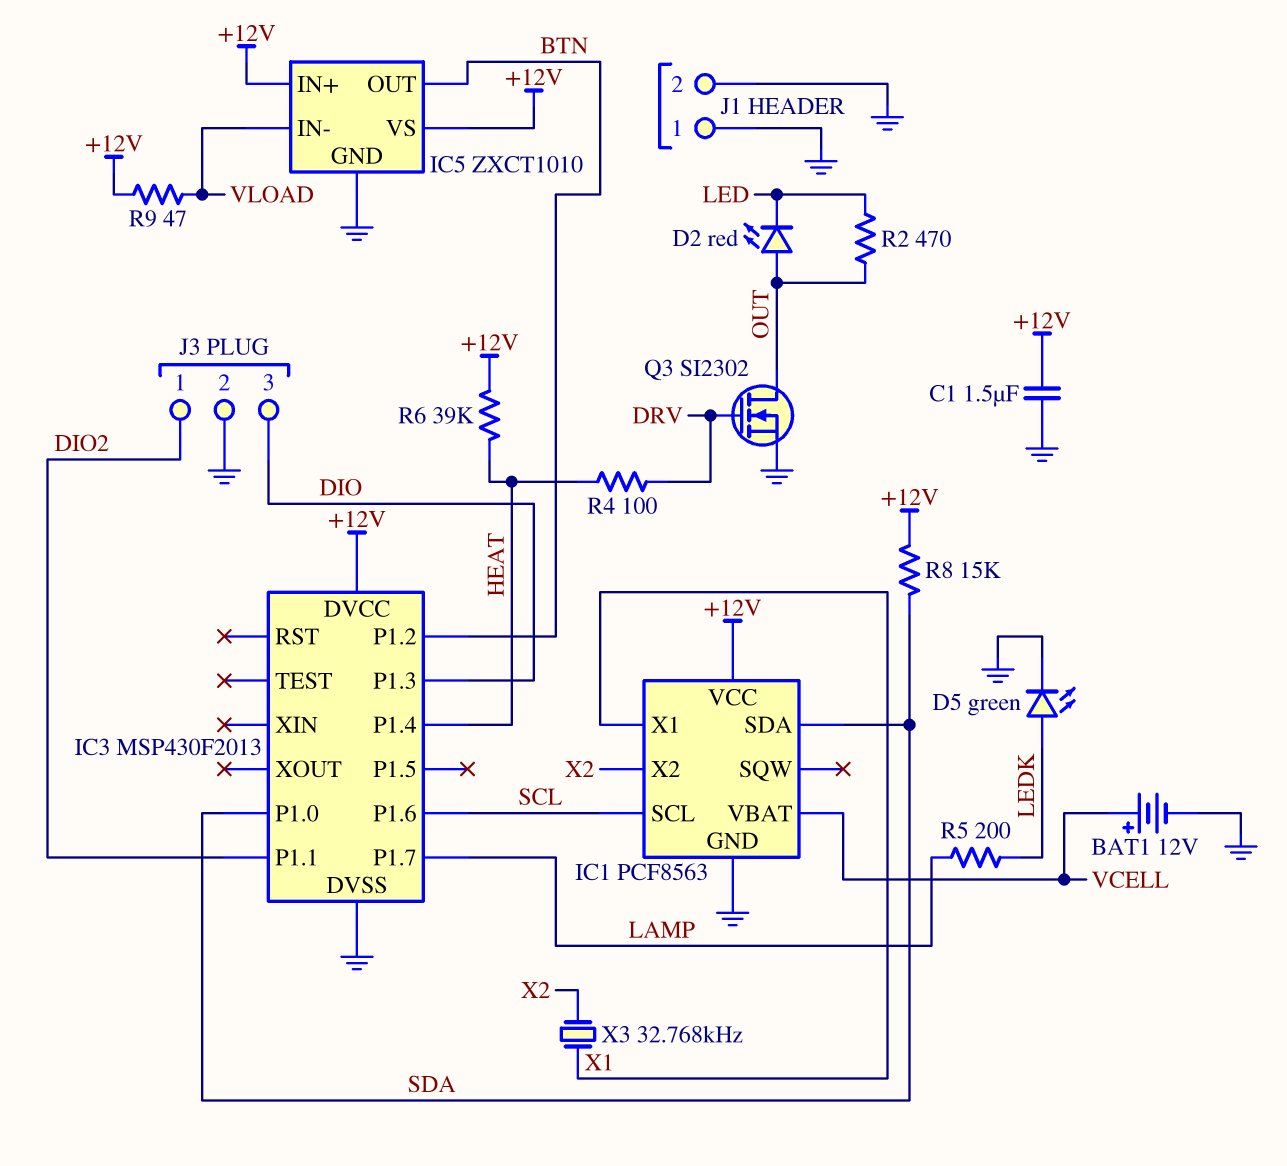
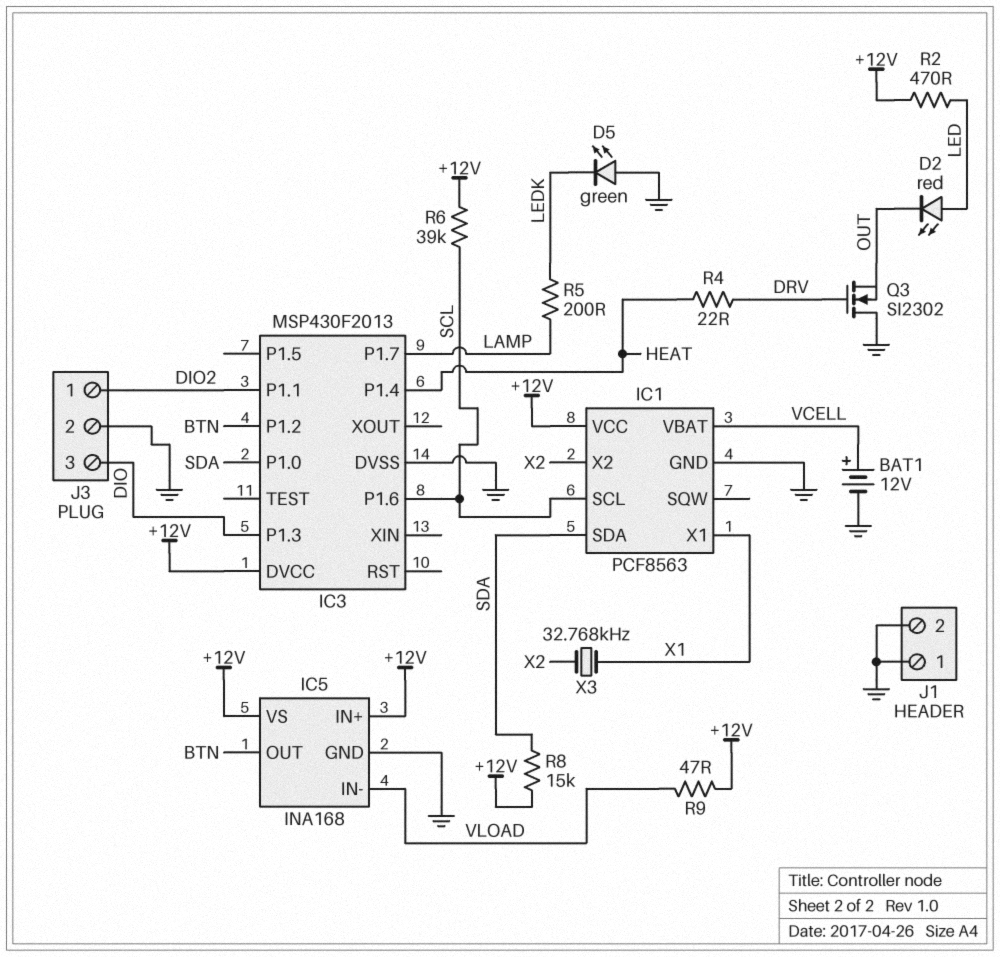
C1: 1.5uF (+12V, GND) -> none
D2: LED red (A OUT, K LED) -> LED red (A LED, K OUT)
D5: LED green (A LEDK, K GND) -> LED green (A GND, K LEDK)
IC5: ZXCT1010 -> INA168
Q3: NMOS SI2302 (G DRV, D OUT, S GND) -> NMOS SI2302 (G DRV, D GND, S OUT)
R2: 470 (LED, OUT) -> 470 (+12V, LED)
R4: 100 (DRV, HEAT) -> 22 (DRV, HEAT)
R6: 39k (+12V, HEAT) -> 39k (+12V, SCL)

